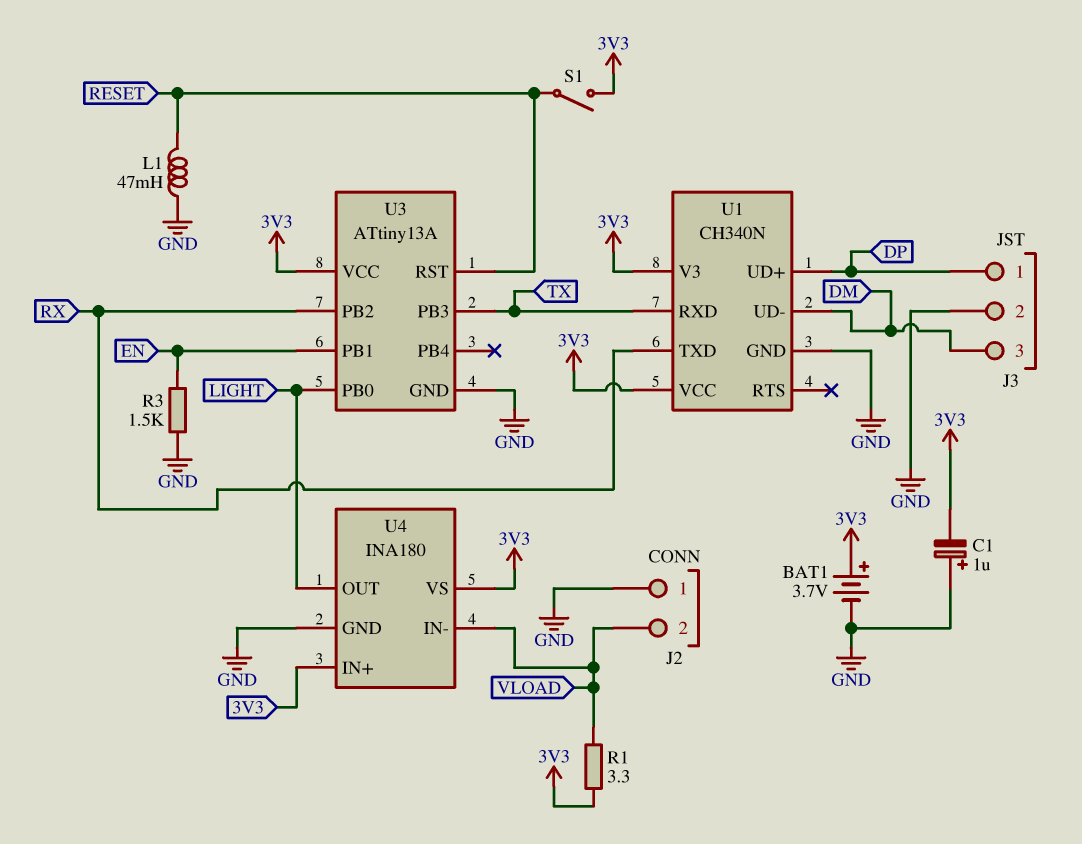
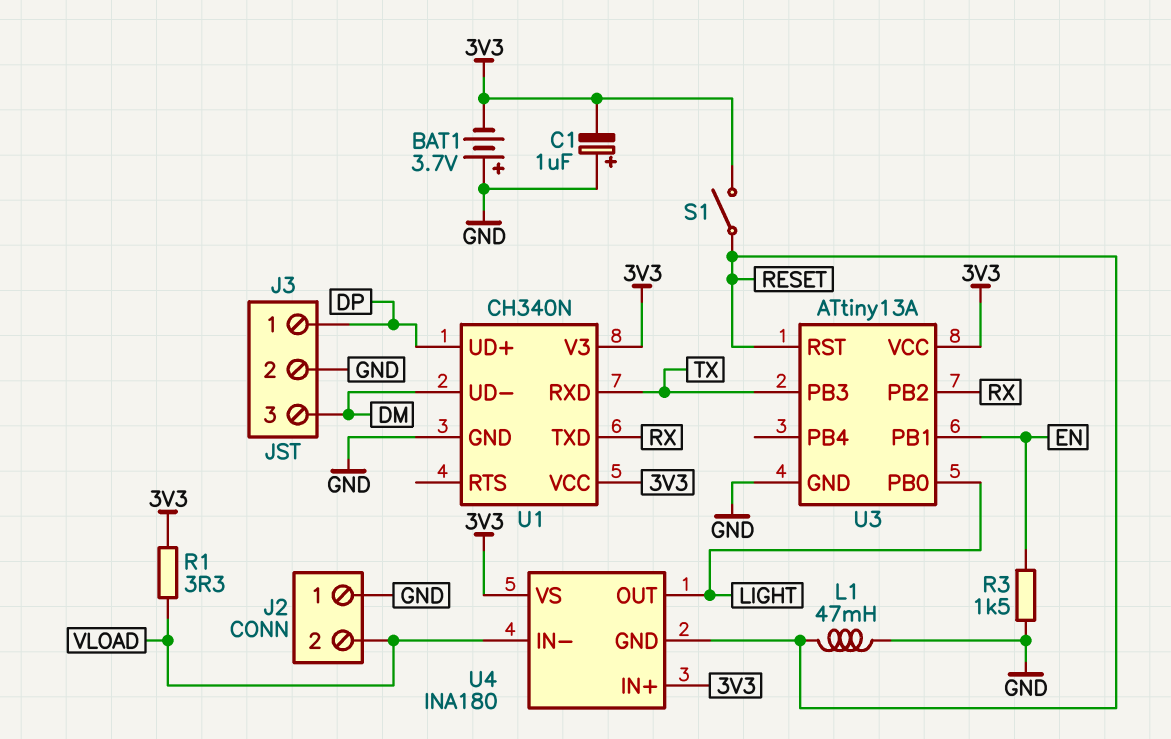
BAT1: 3.7V (plus 3V3, minus GND) -> 3.7V (plus GND, minus 3V3)
U4 pin GND: GND -> RESET

